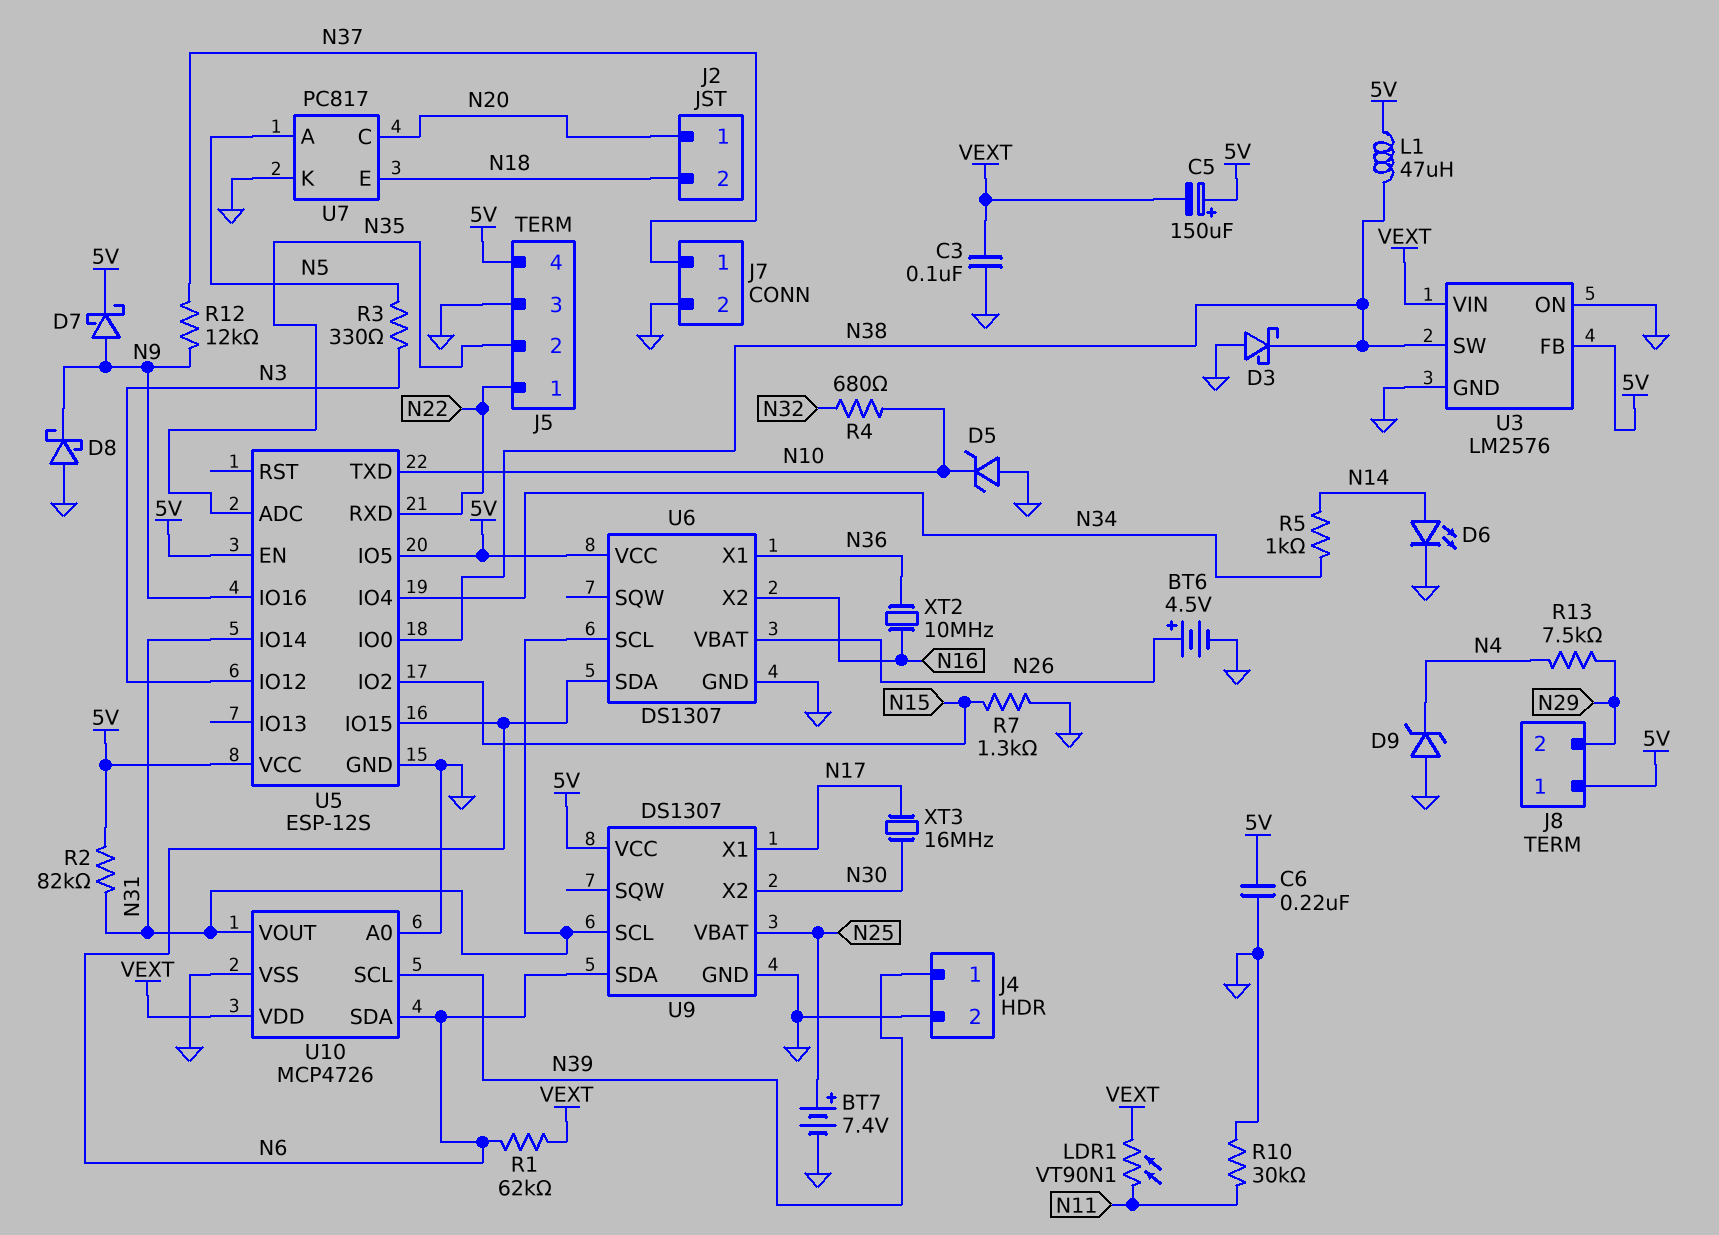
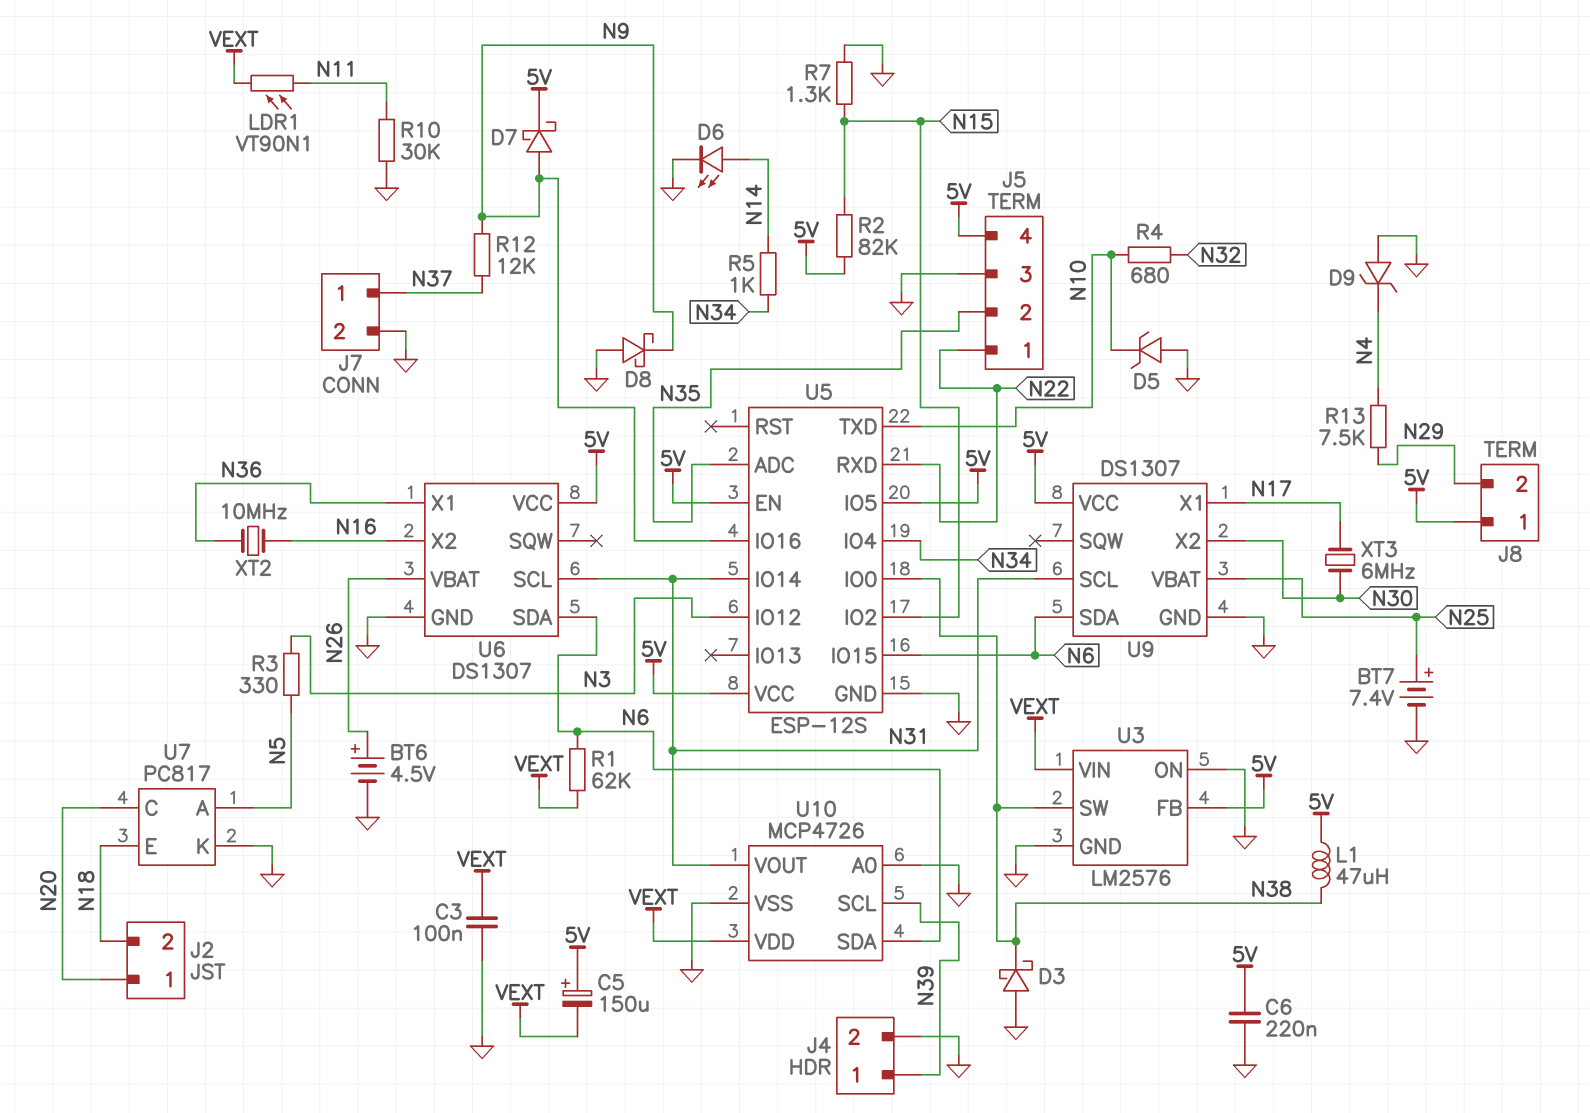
R2: 82k (5V, N31) -> 82k (5V, N15)
XT3: 16MHz (N17, N30) -> 6MHz (N17, N30)

